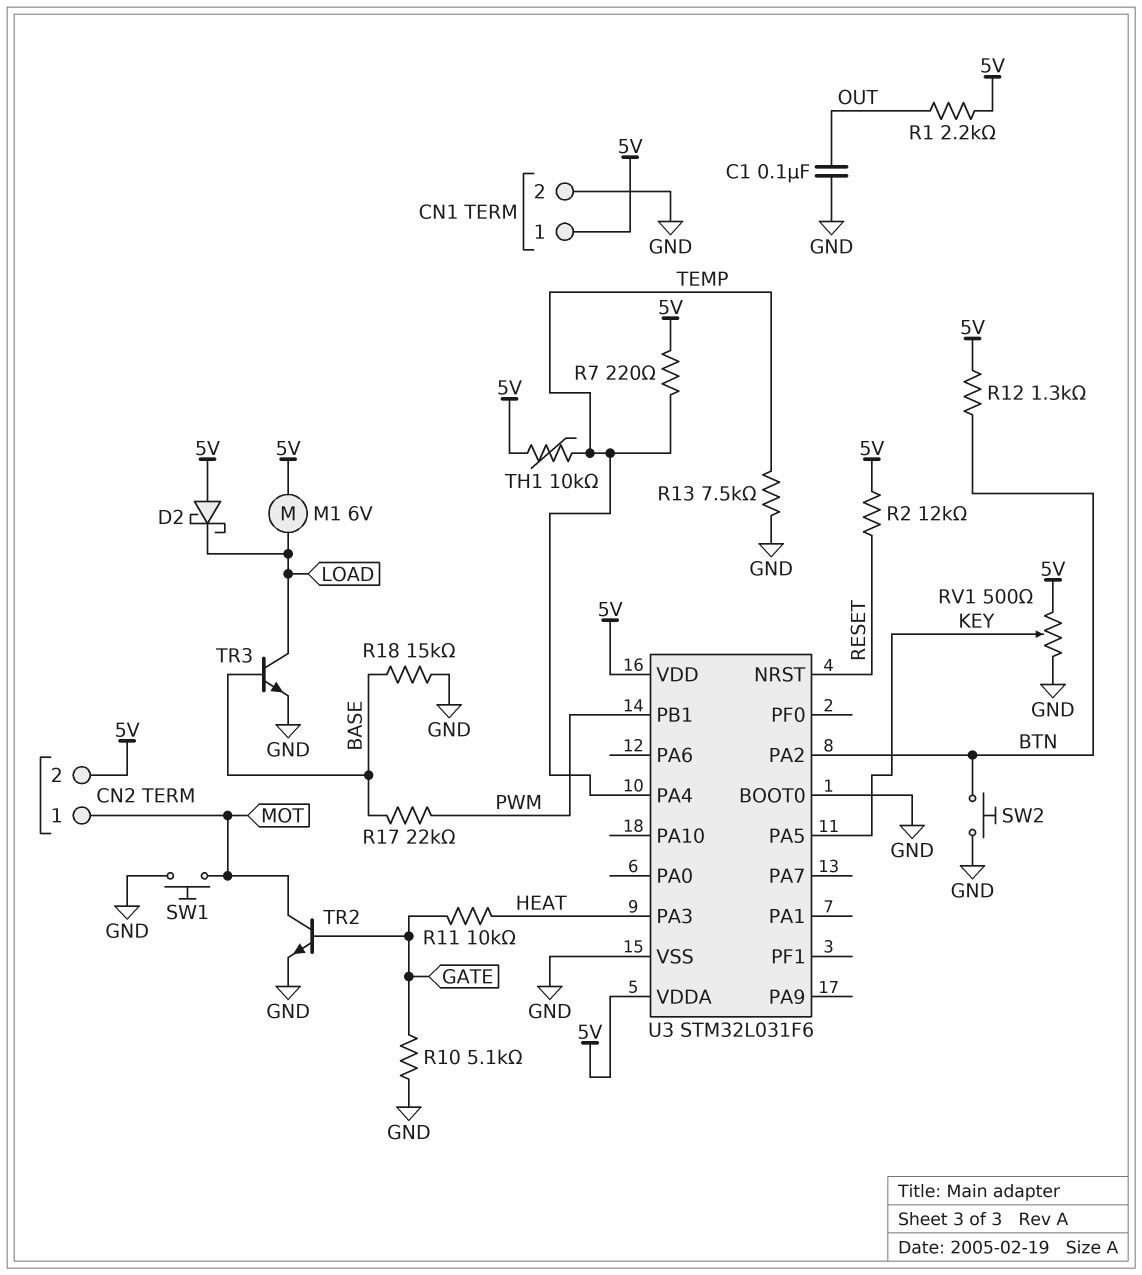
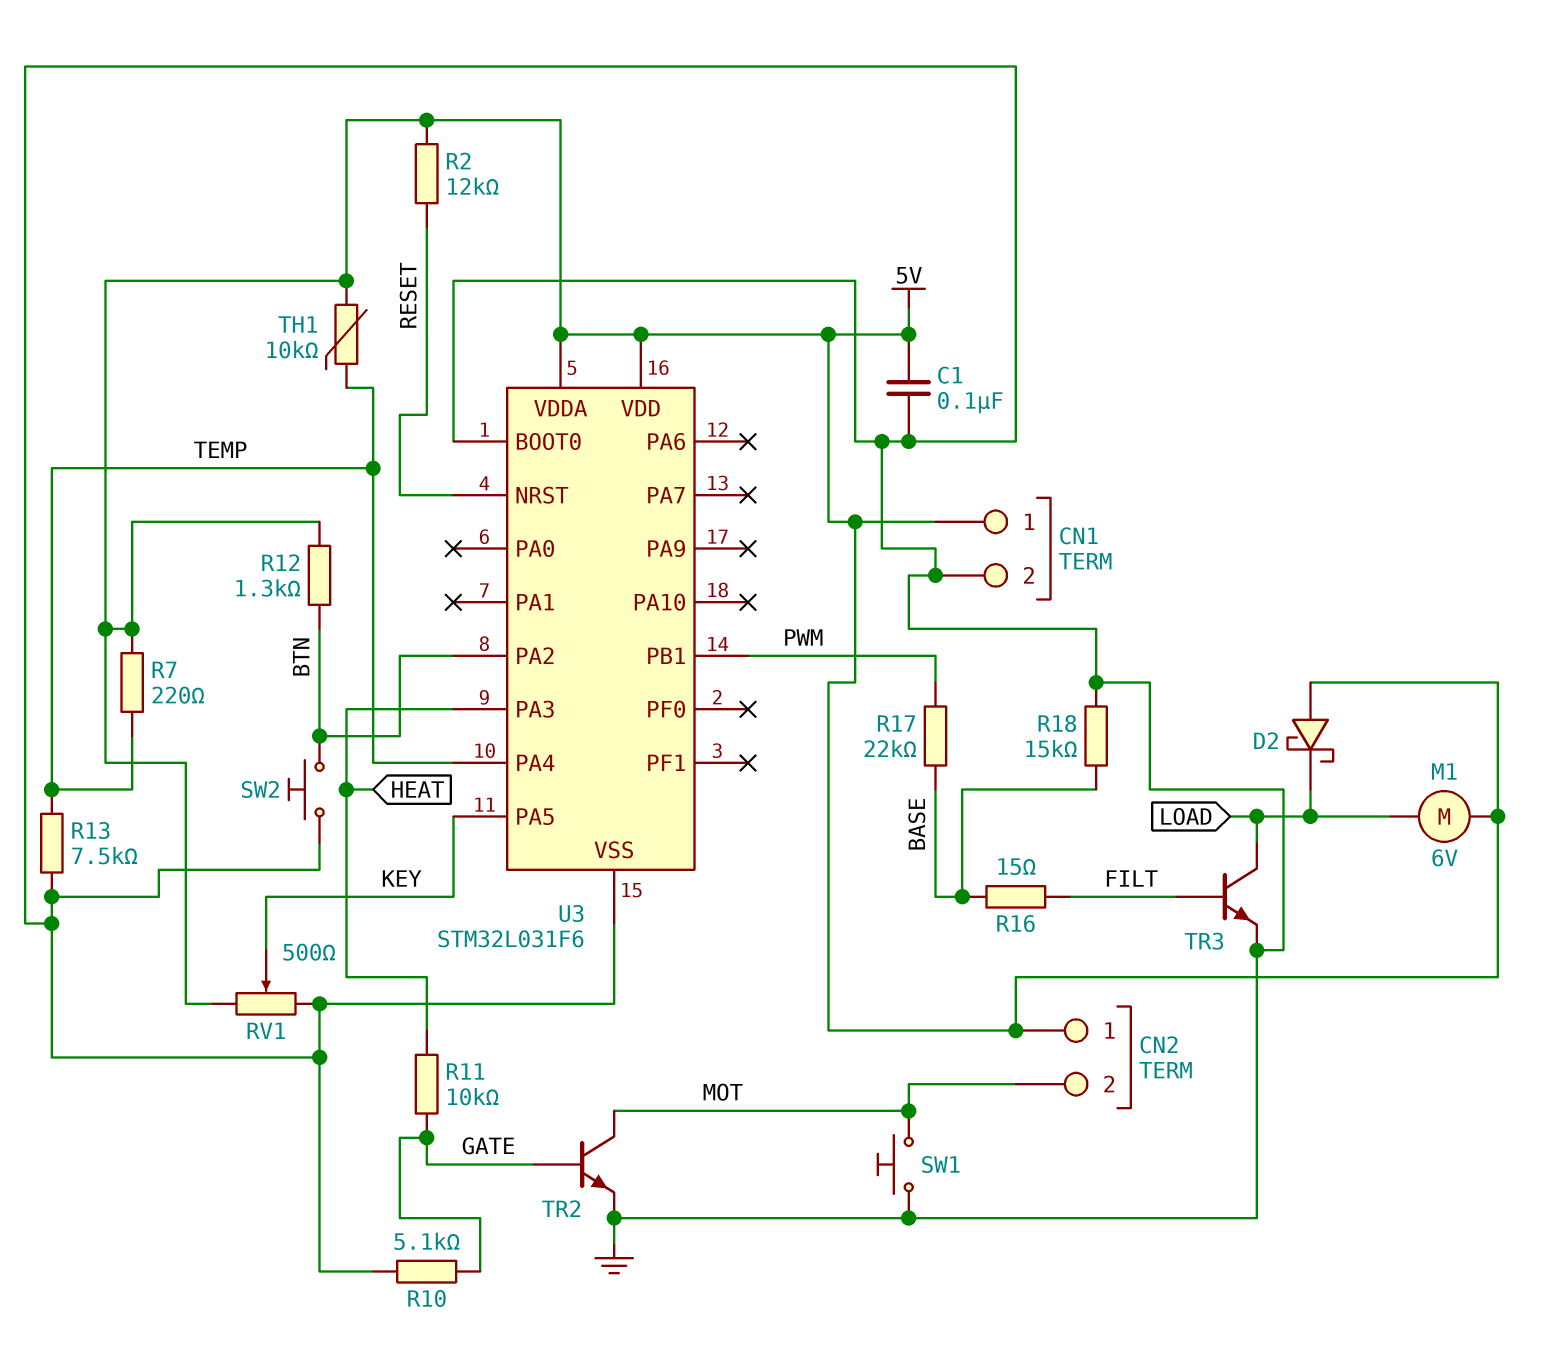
C1: 100nF (GND, OUT) -> 100nF (5V, GND)
CN2 pin 1: MOT -> 5V
CN2 pin 2: 5V -> MOT
R1: 2.2k (5V, OUT) -> none
R16: none -> 15 (BASE, FILT)
TR3: NPN (B BASE, C LOAD, E GND) -> NPN (B FILT, C LOAD, E GND)

